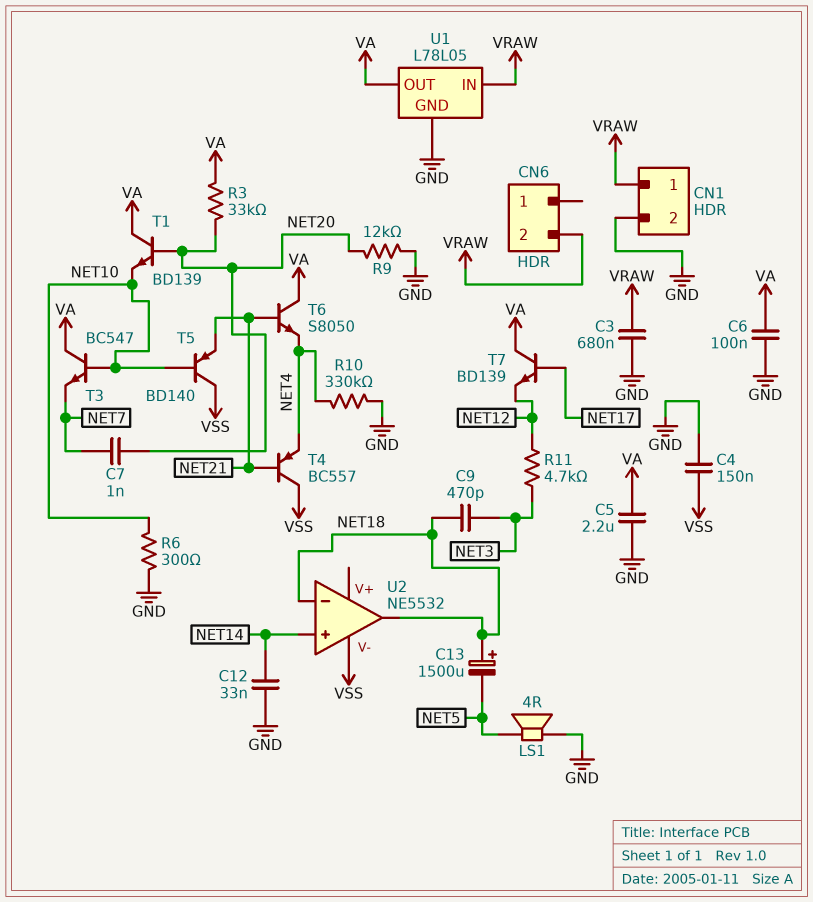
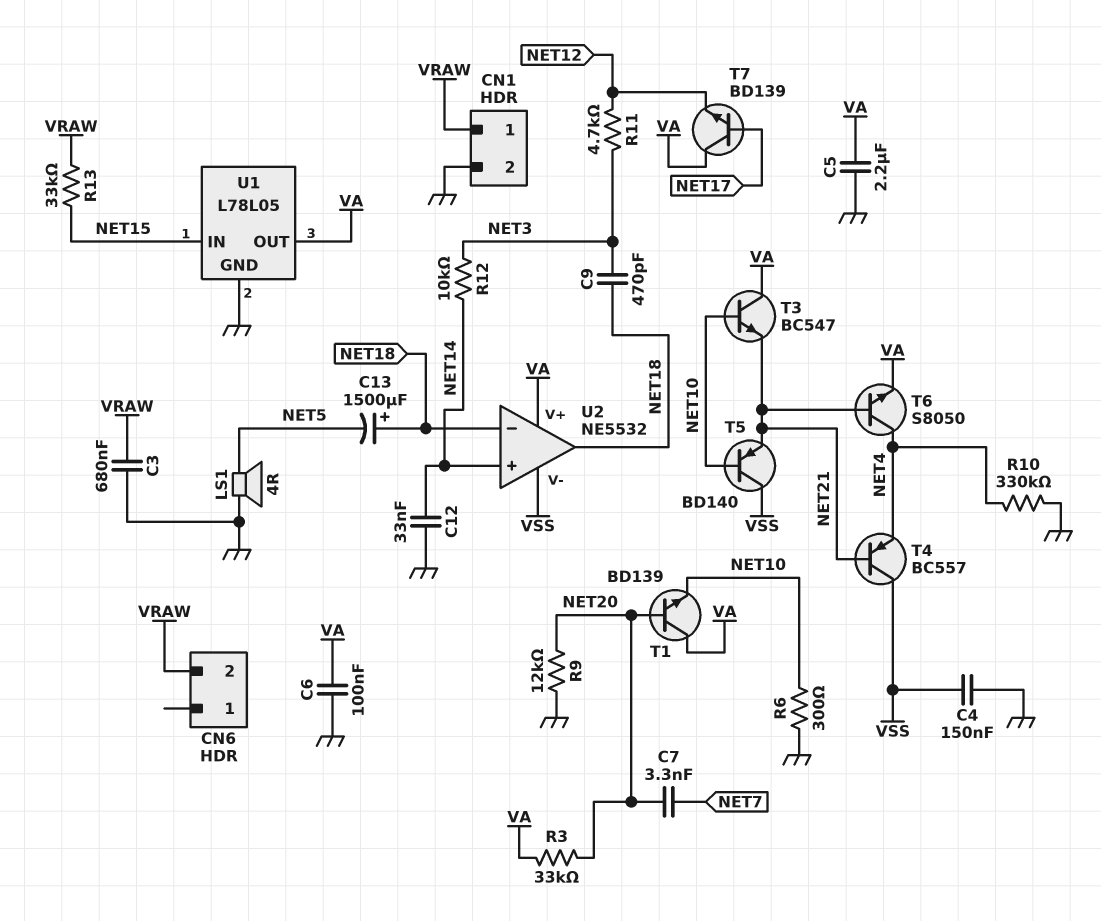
C7: 1nF (NET7, NET20) -> 3.3nF (NET7, NET20)
R12: none -> 10k (NET3, NET14)
R13: none -> 33k (NET15, VRAW)
T3: NPN BC547 (B NET10, C VA, E NET7) -> NPN BC547 (B NET10, C VA, E NET21)
T6: NPN S8050 (B NET21, C VA, E NET4) -> NPN S8050 (B NET21, C NET4, E VA)
U1 pin IN: VRAW -> NET15
U2 pin V+: none -> VA

